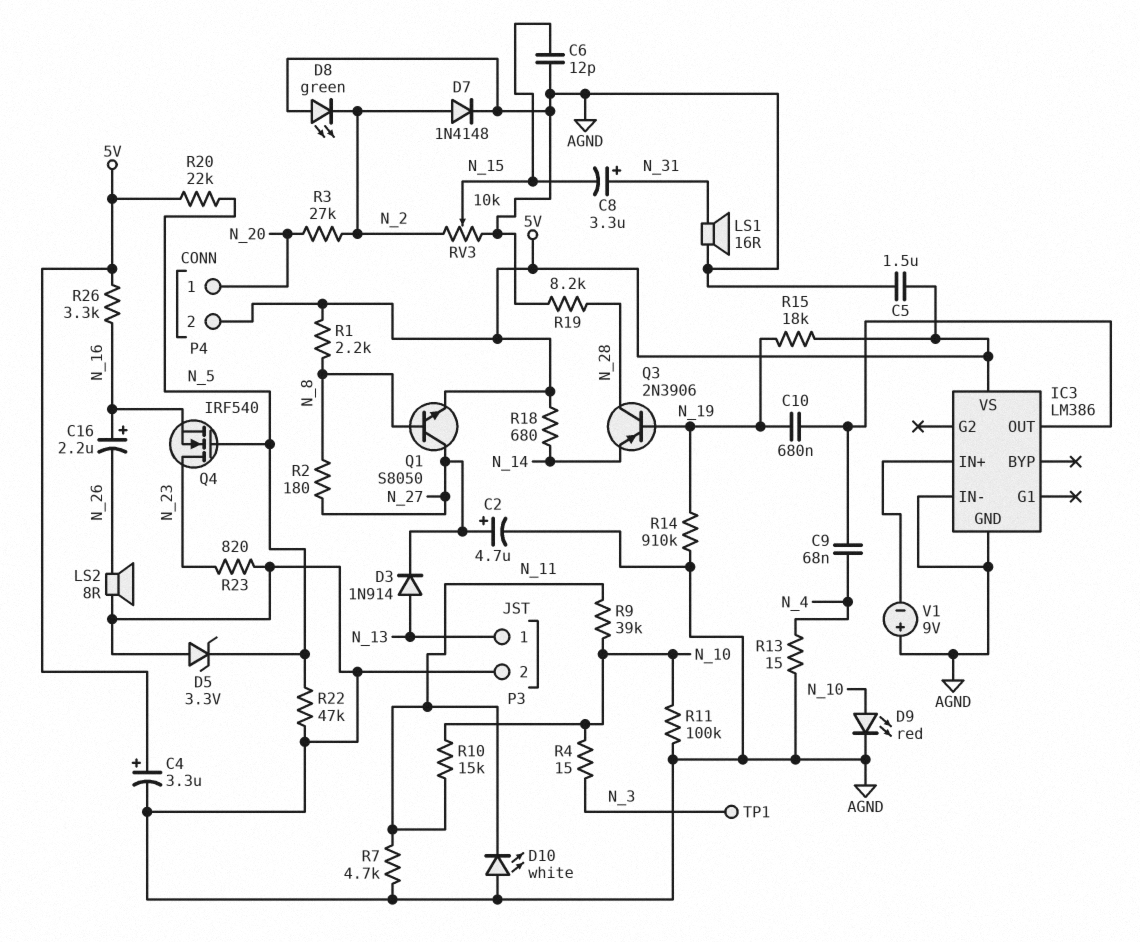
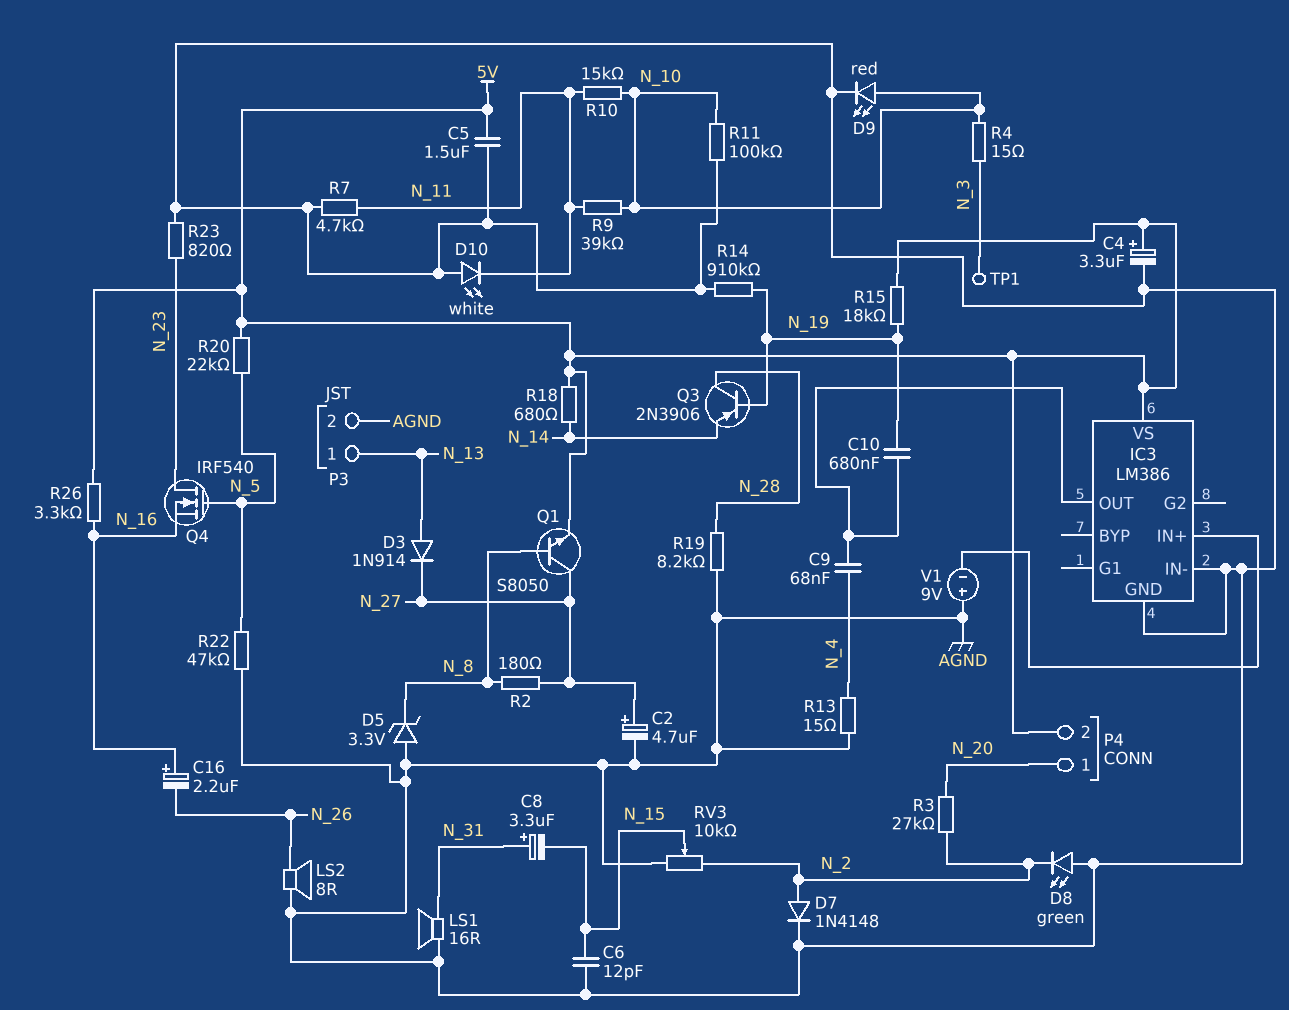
D5: zener 3.3V (A AGND, K N_5) -> zener 3.3V (A AGND, K N_8)
R1: 2.2k (5V, N_8) -> none

